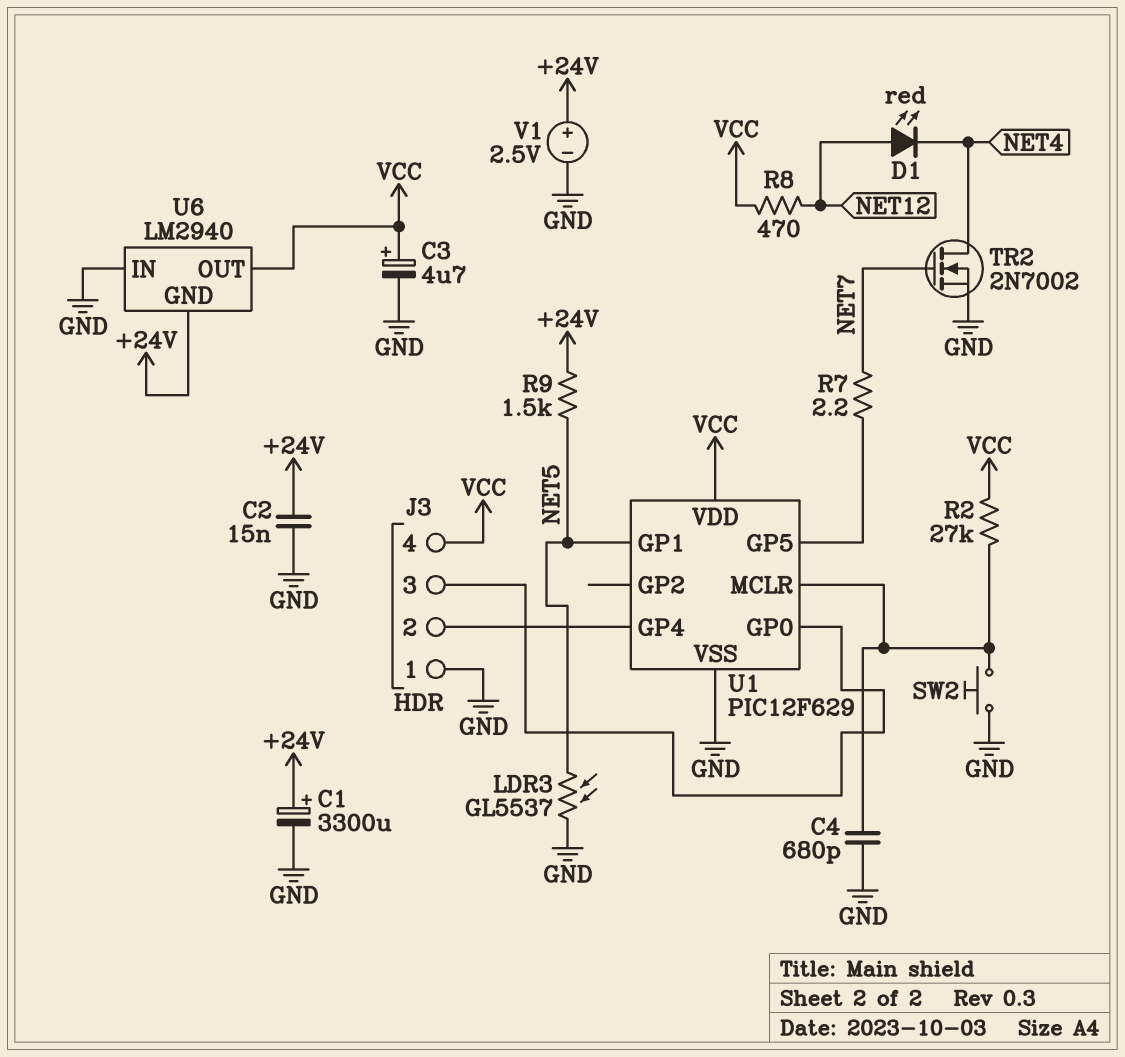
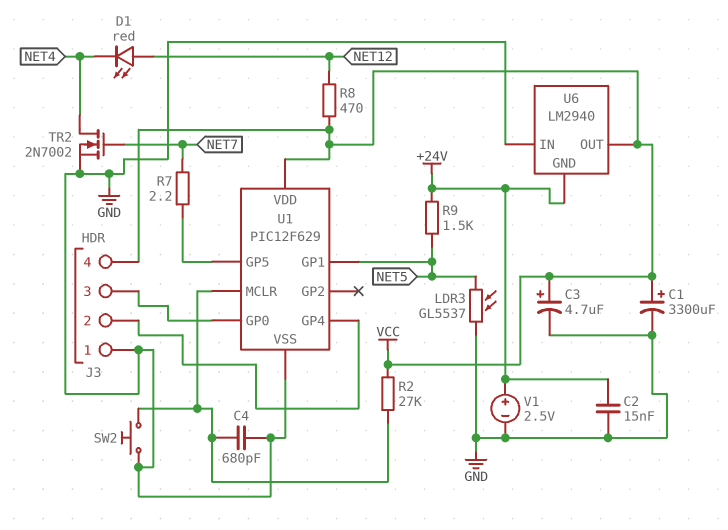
C1: 3300uF (plus +24V, minus GND) -> 3300uF (plus VCC, minus GND)

